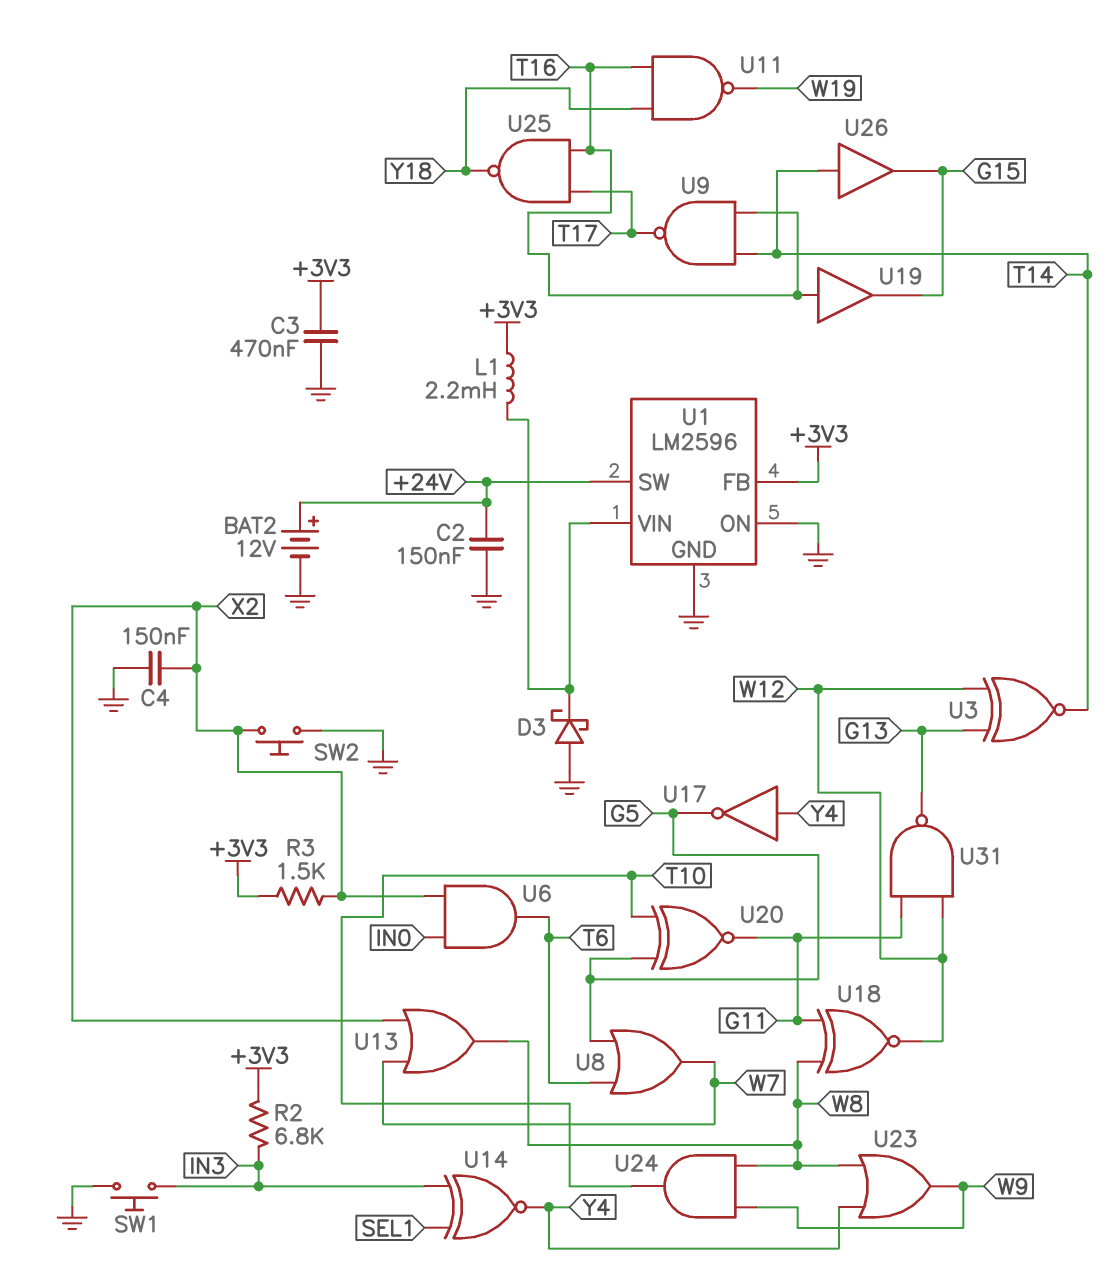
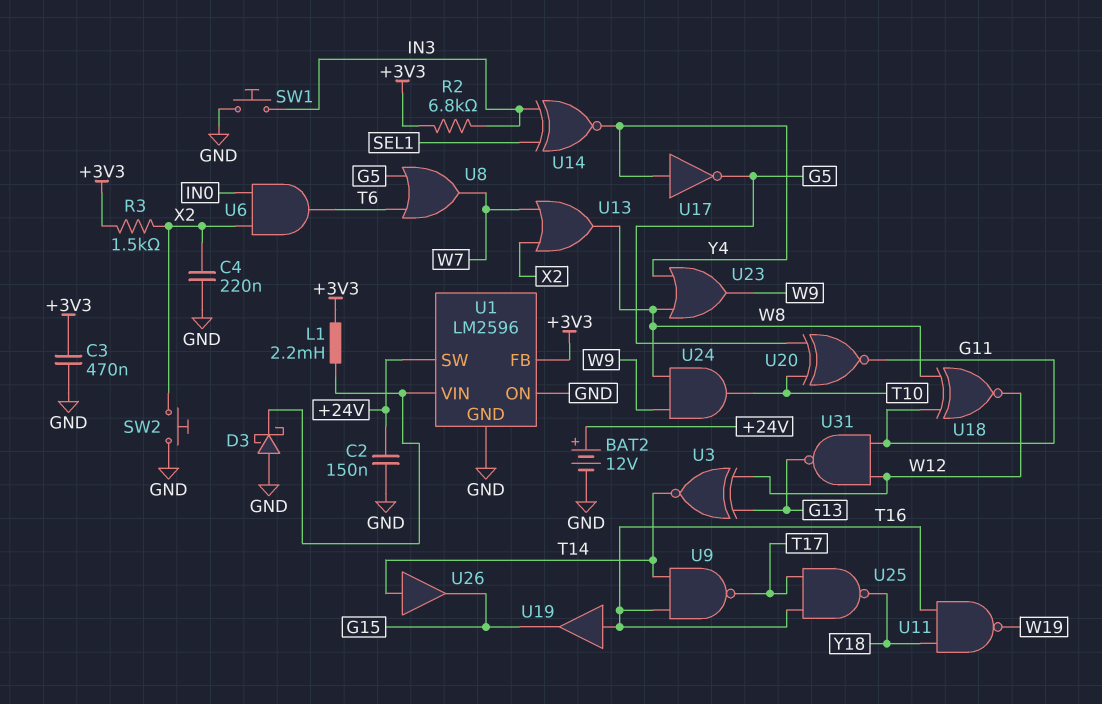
C4: 150nF (GND, X2) -> 220nF (GND, X2)

